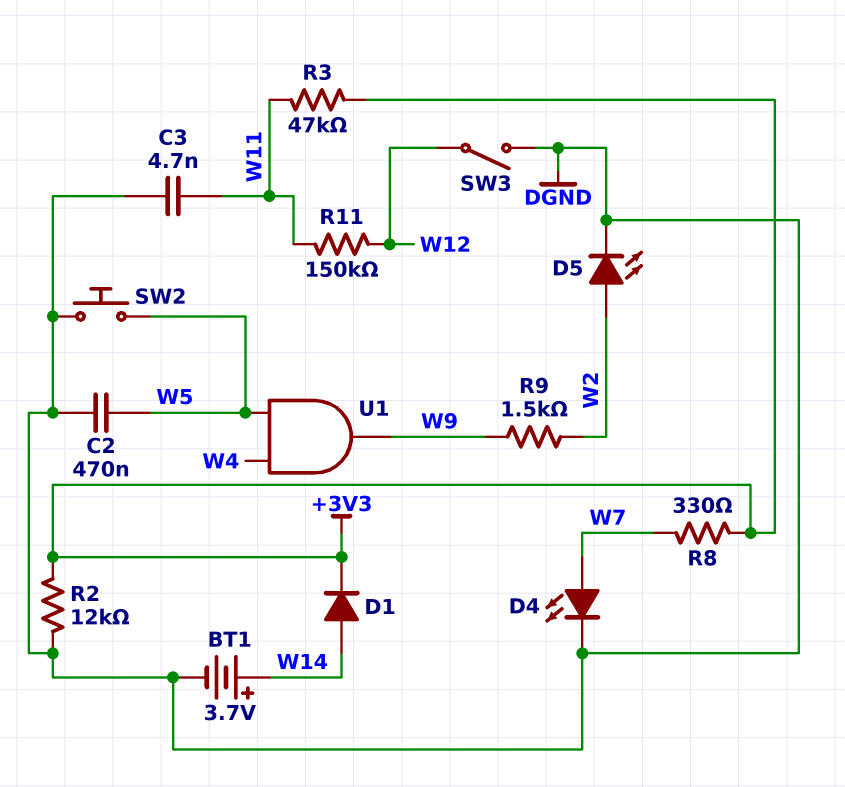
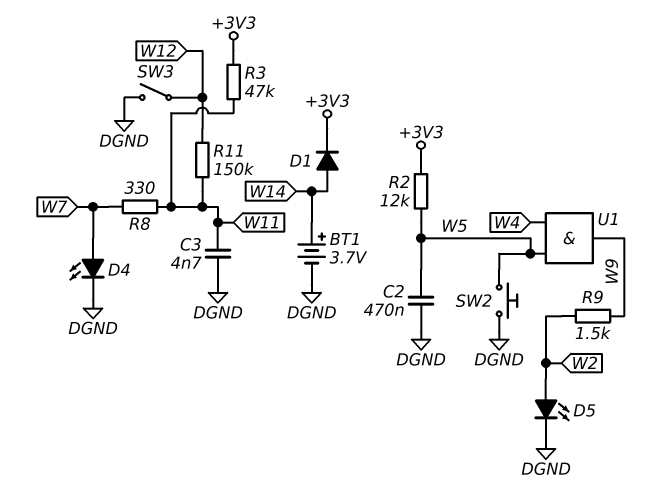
R2: 12k (+3V3, DGND) -> 12k (+3V3, W5)
R8: 330 (+3V3, W7) -> 330 (W7, W11)

